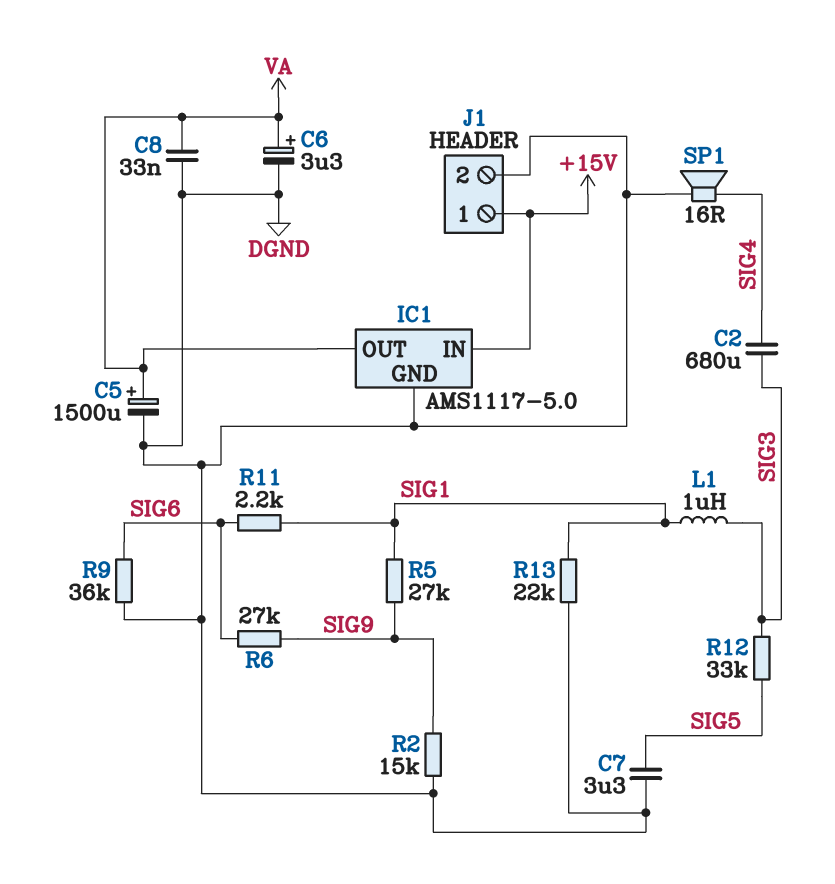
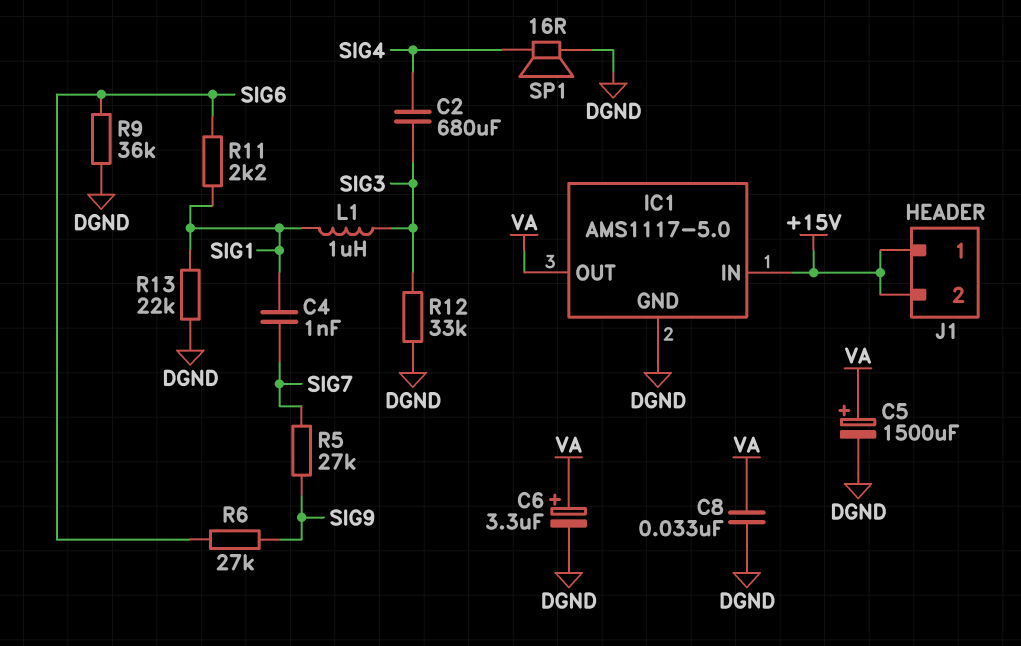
C4: none -> 1nF (SIG1, SIG7)
C7: 3.3uF (DGND, SIG5) -> none
J1 pin 2: DGND -> +15V
R2: 15k (DGND, SIG9) -> none
R5: 27k (SIG1, SIG9) -> 27k (SIG7, SIG9)
R12: 33k (SIG3, SIG5) -> 33k (DGND, SIG3)

